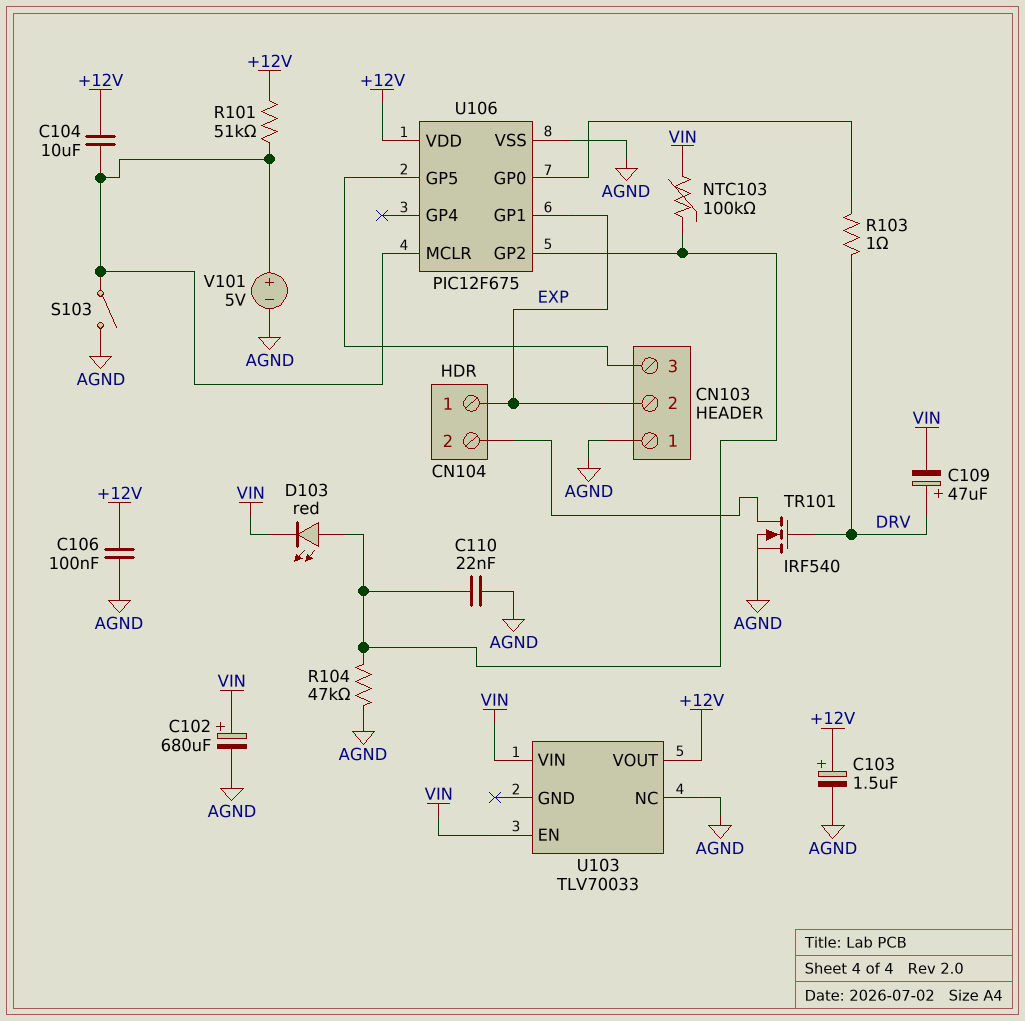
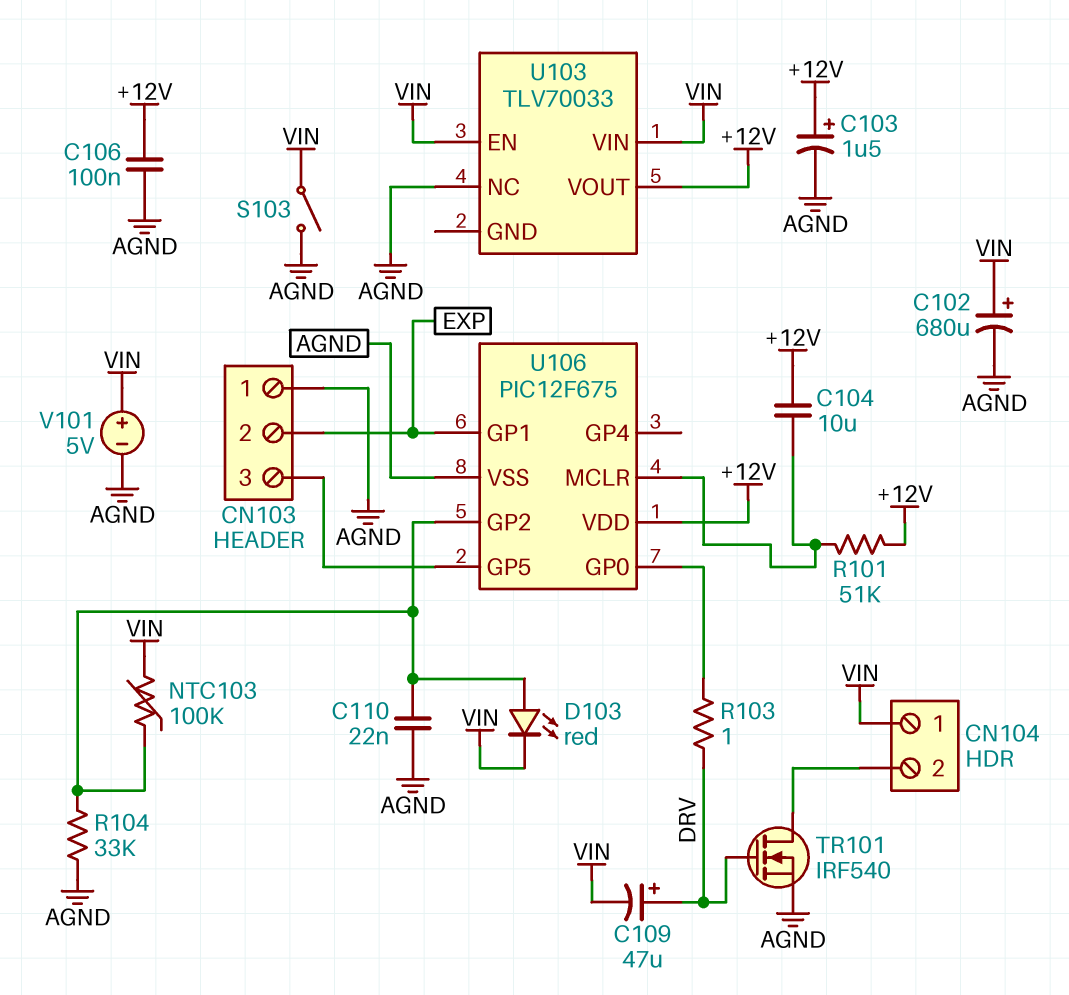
CN104 pin 1: EXP -> VIN
R104: 47k (AGND, U106/GP2) -> 33k (AGND, U106/GP2)
S103: switch (AGND, U106/MCLR) -> switch (AGND, VIN)
V101: 5V (plus U106/MCLR, minus AGND) -> 5V (plus VIN, minus AGND)

